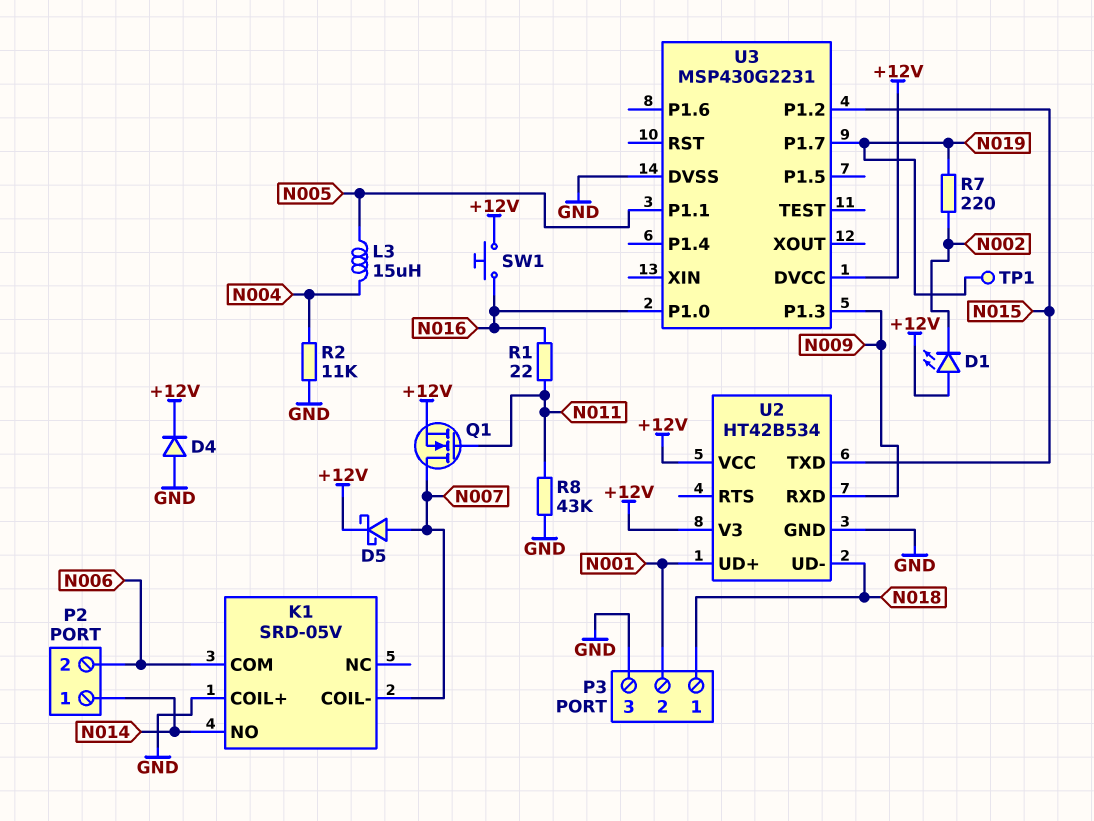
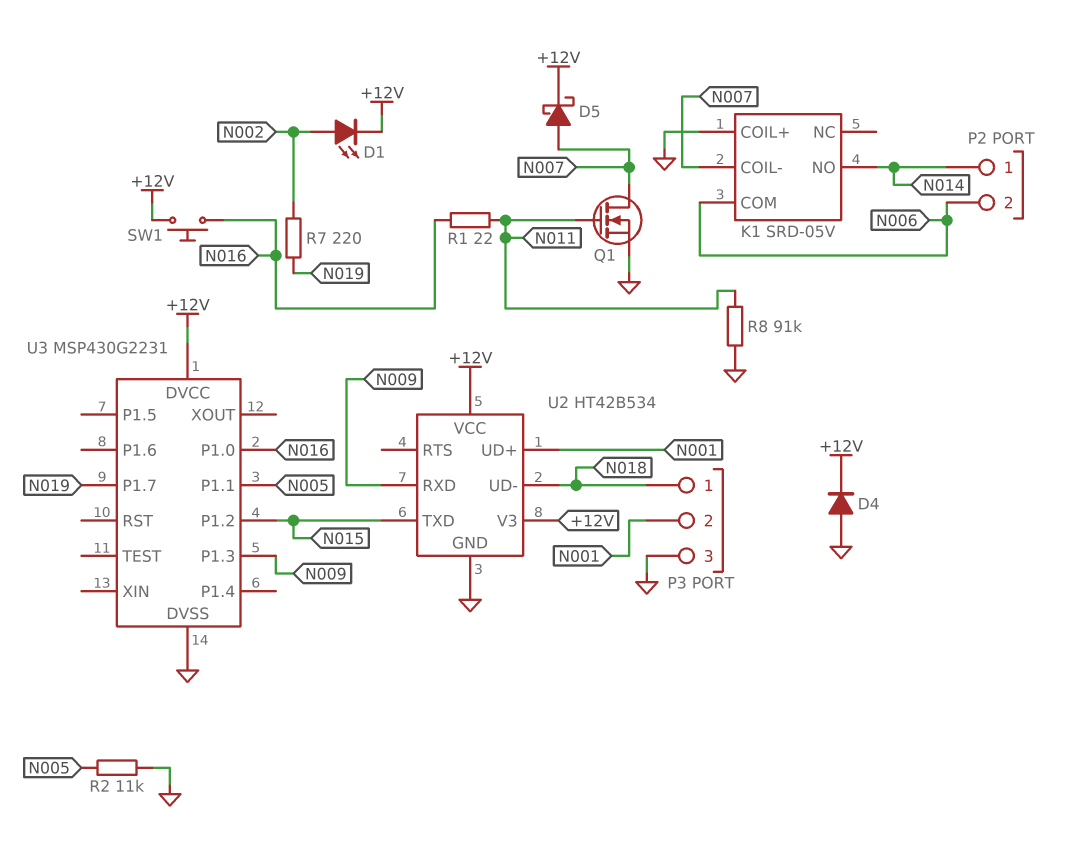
D1: LED (A +12V, K N002) -> LED (A N002, K +12V)
L3: 15uH (N004, N005) -> none
Q1: NMOS (G N011, D N007, S +12V) -> NMOS (G N011, D N007, S GND)
R2: 11k (GND, N004) -> 11k (GND, N005)
R8: 43k (GND, N011) -> 91k (GND, N011)
TP1: test point (N019) -> none

